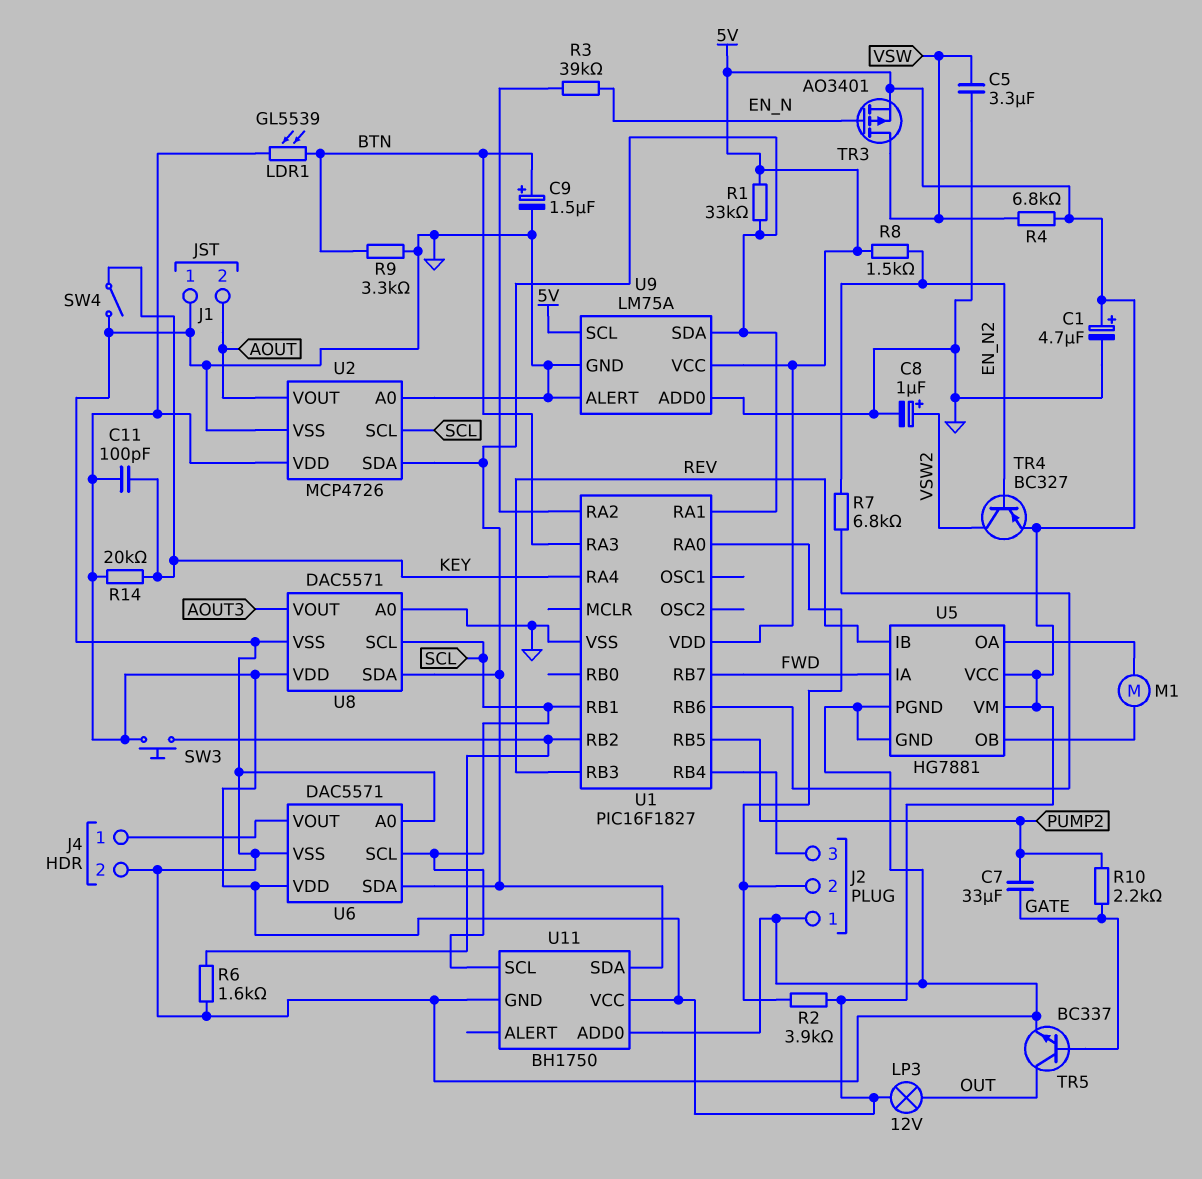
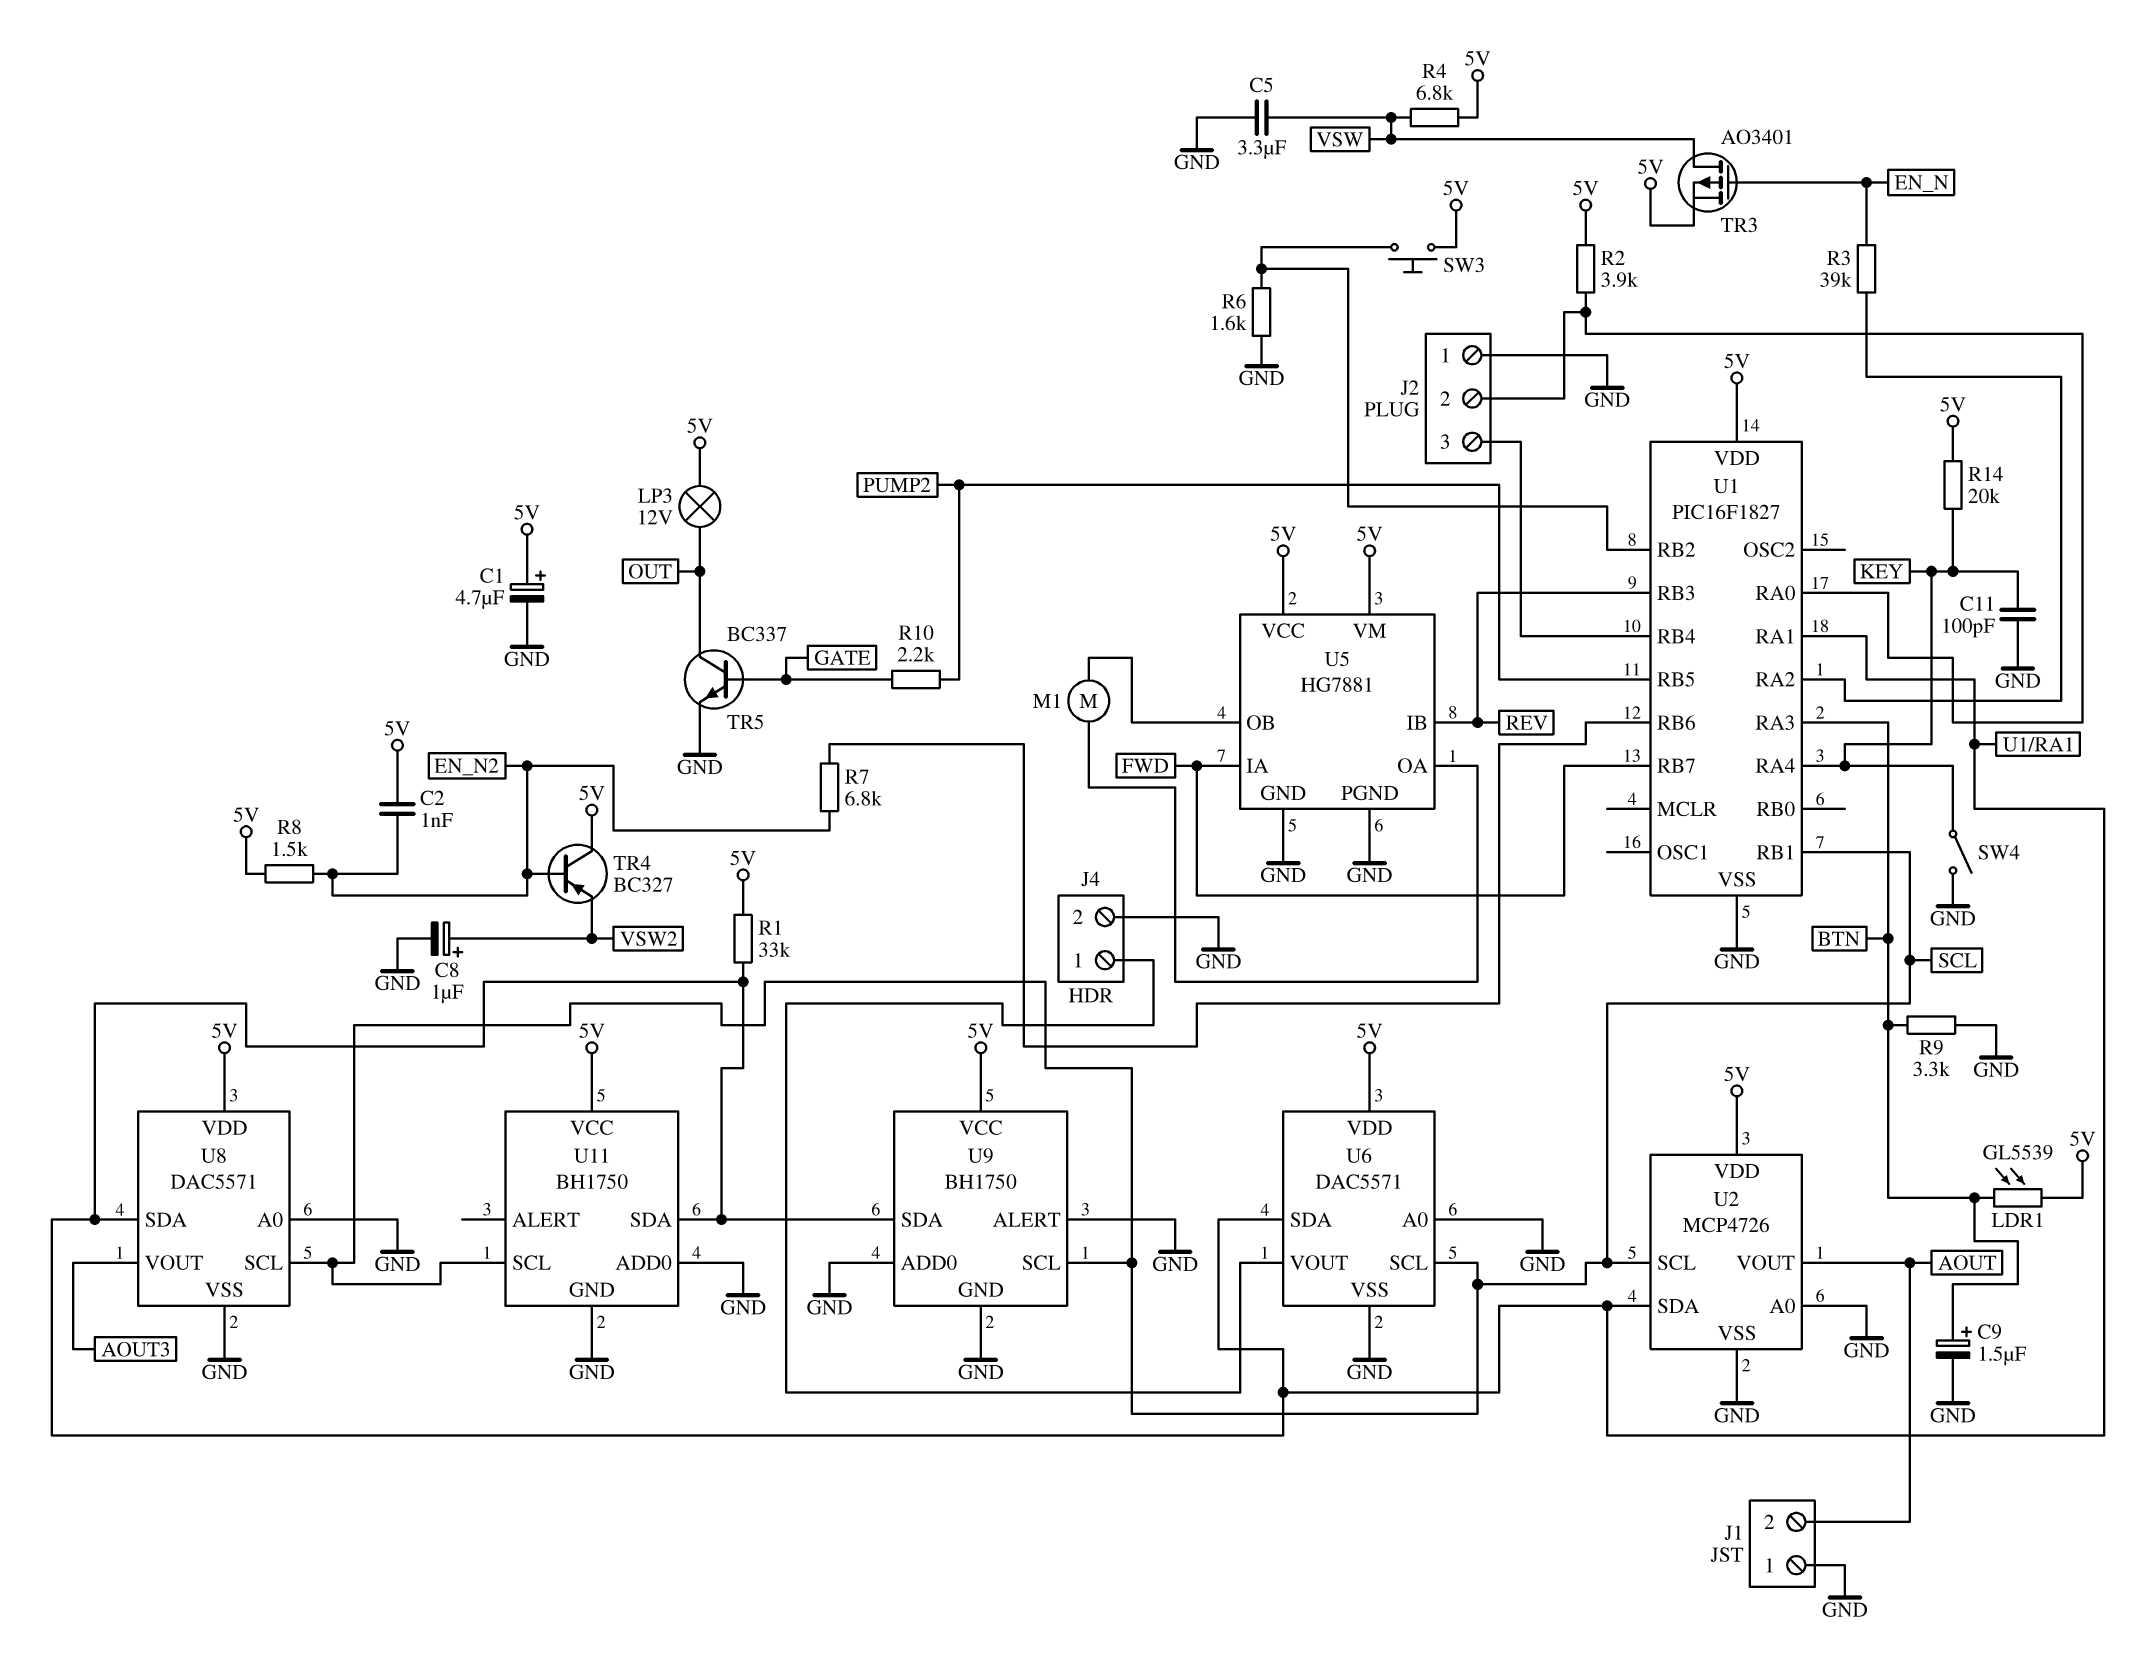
C2: none -> 1nF (5V, EN_N2)
C7: 33uF (GATE, PUMP2) -> none
C11: 100pF (5V, KEY) -> 100pF (GND, KEY)
TR4: PNP BC327 (B EN_N2, C VSW2, E 5V) -> PNP BC327 (B EN_N2, C 5V, E VSW2)
U9: LM75A -> BH1750
U9 pin SCL: 5V -> SCL

